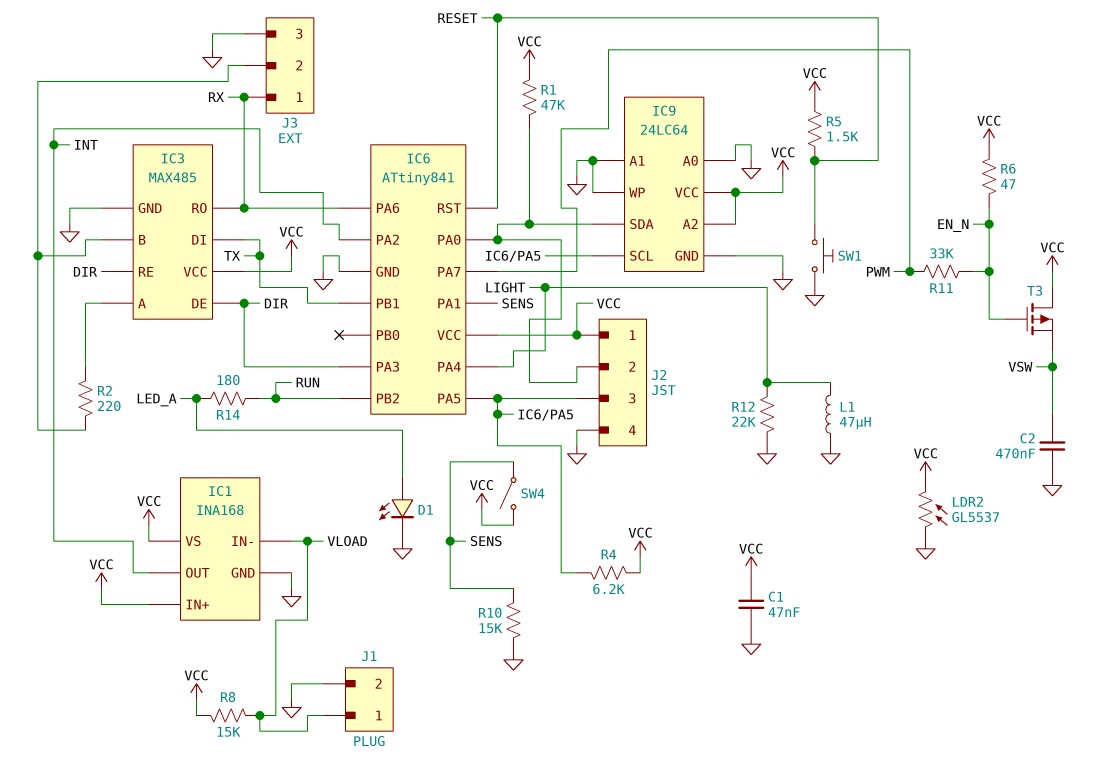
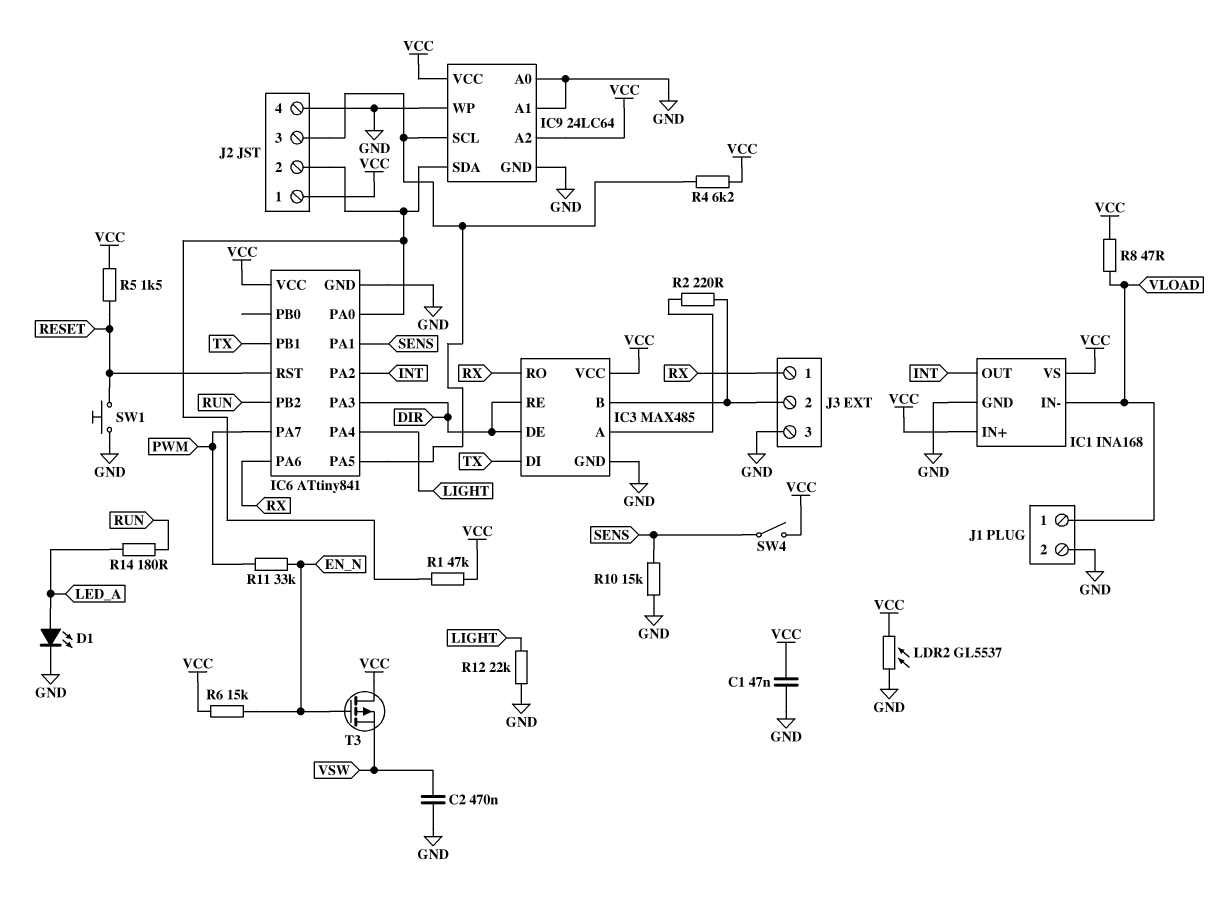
L1: 47uH (GND, LIGHT) -> none
R6: 47 (EN_N, VCC) -> 15k (EN_N, VCC)
R8: 15k (VCC, VLOAD) -> 47 (VCC, VLOAD)

